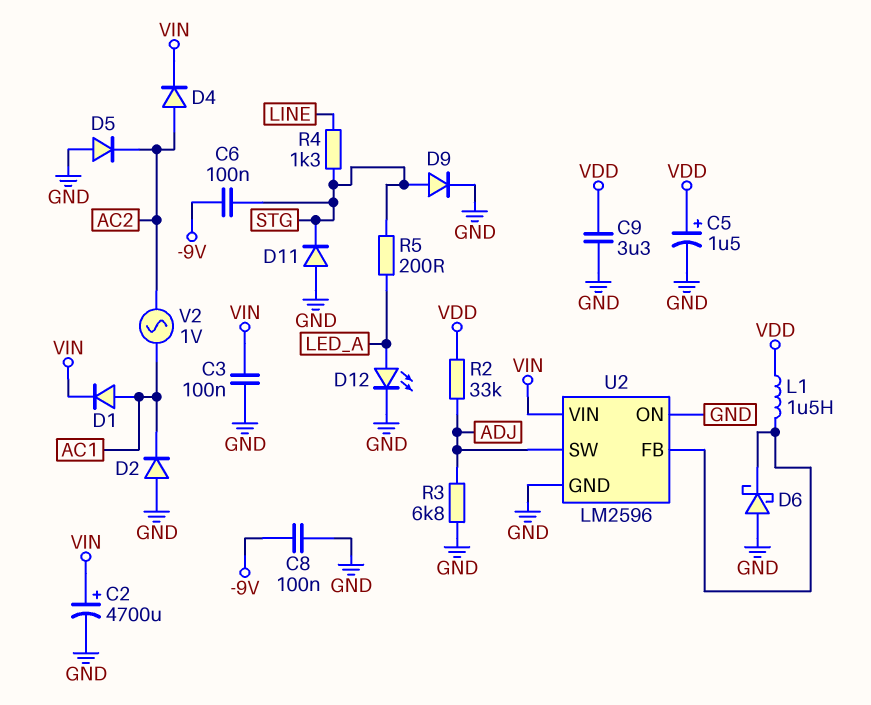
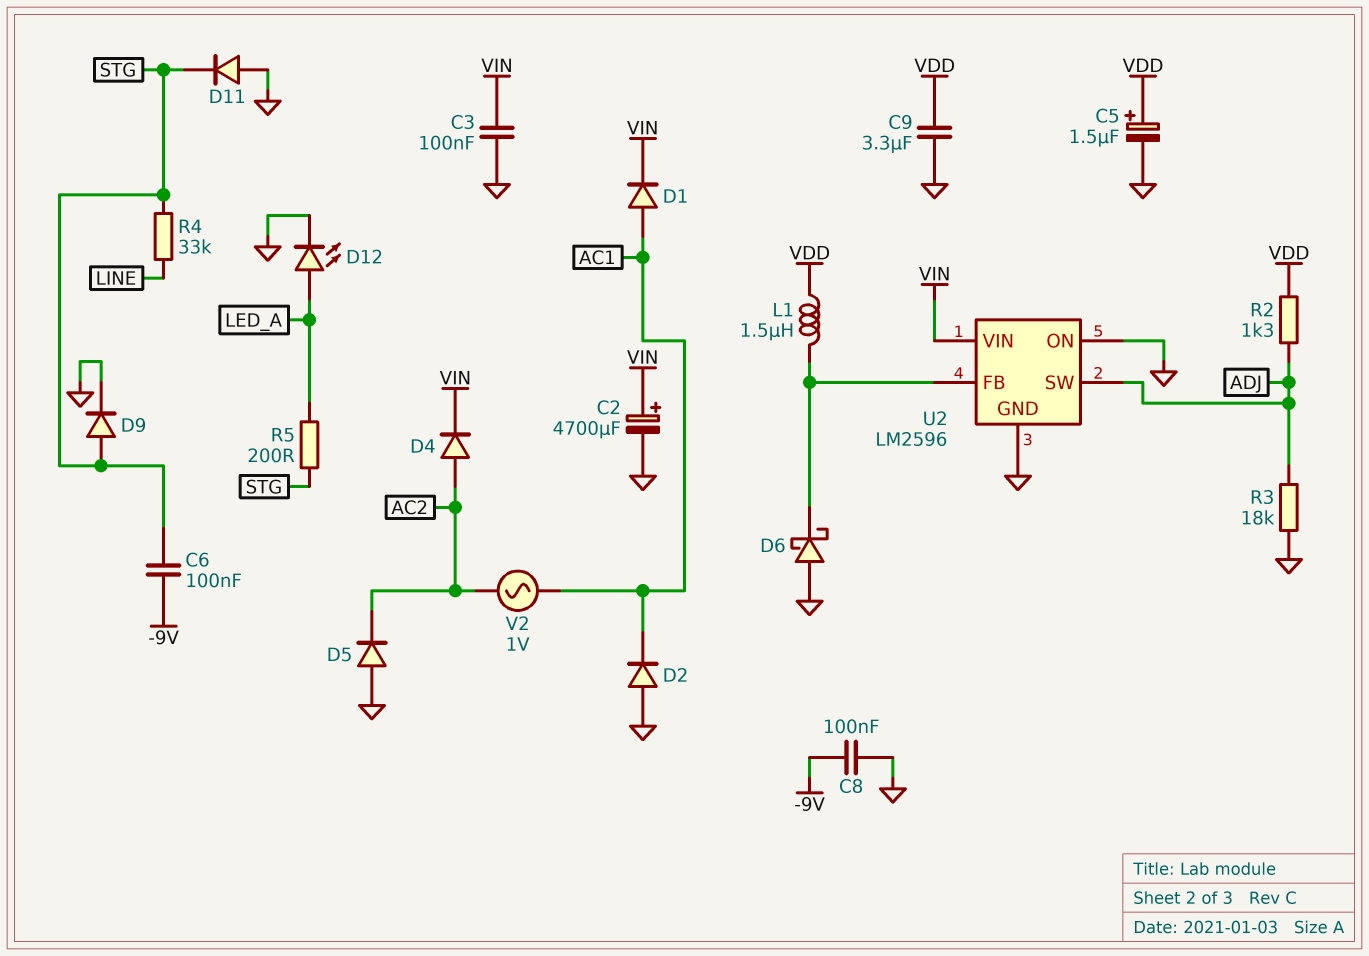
R2: 33k (ADJ, VDD) -> 1.3k (ADJ, VDD)
R3: 6.8k (ADJ, GND) -> 18k (ADJ, GND)
R4: 1.3k (LINE, STG) -> 33k (LINE, STG)

